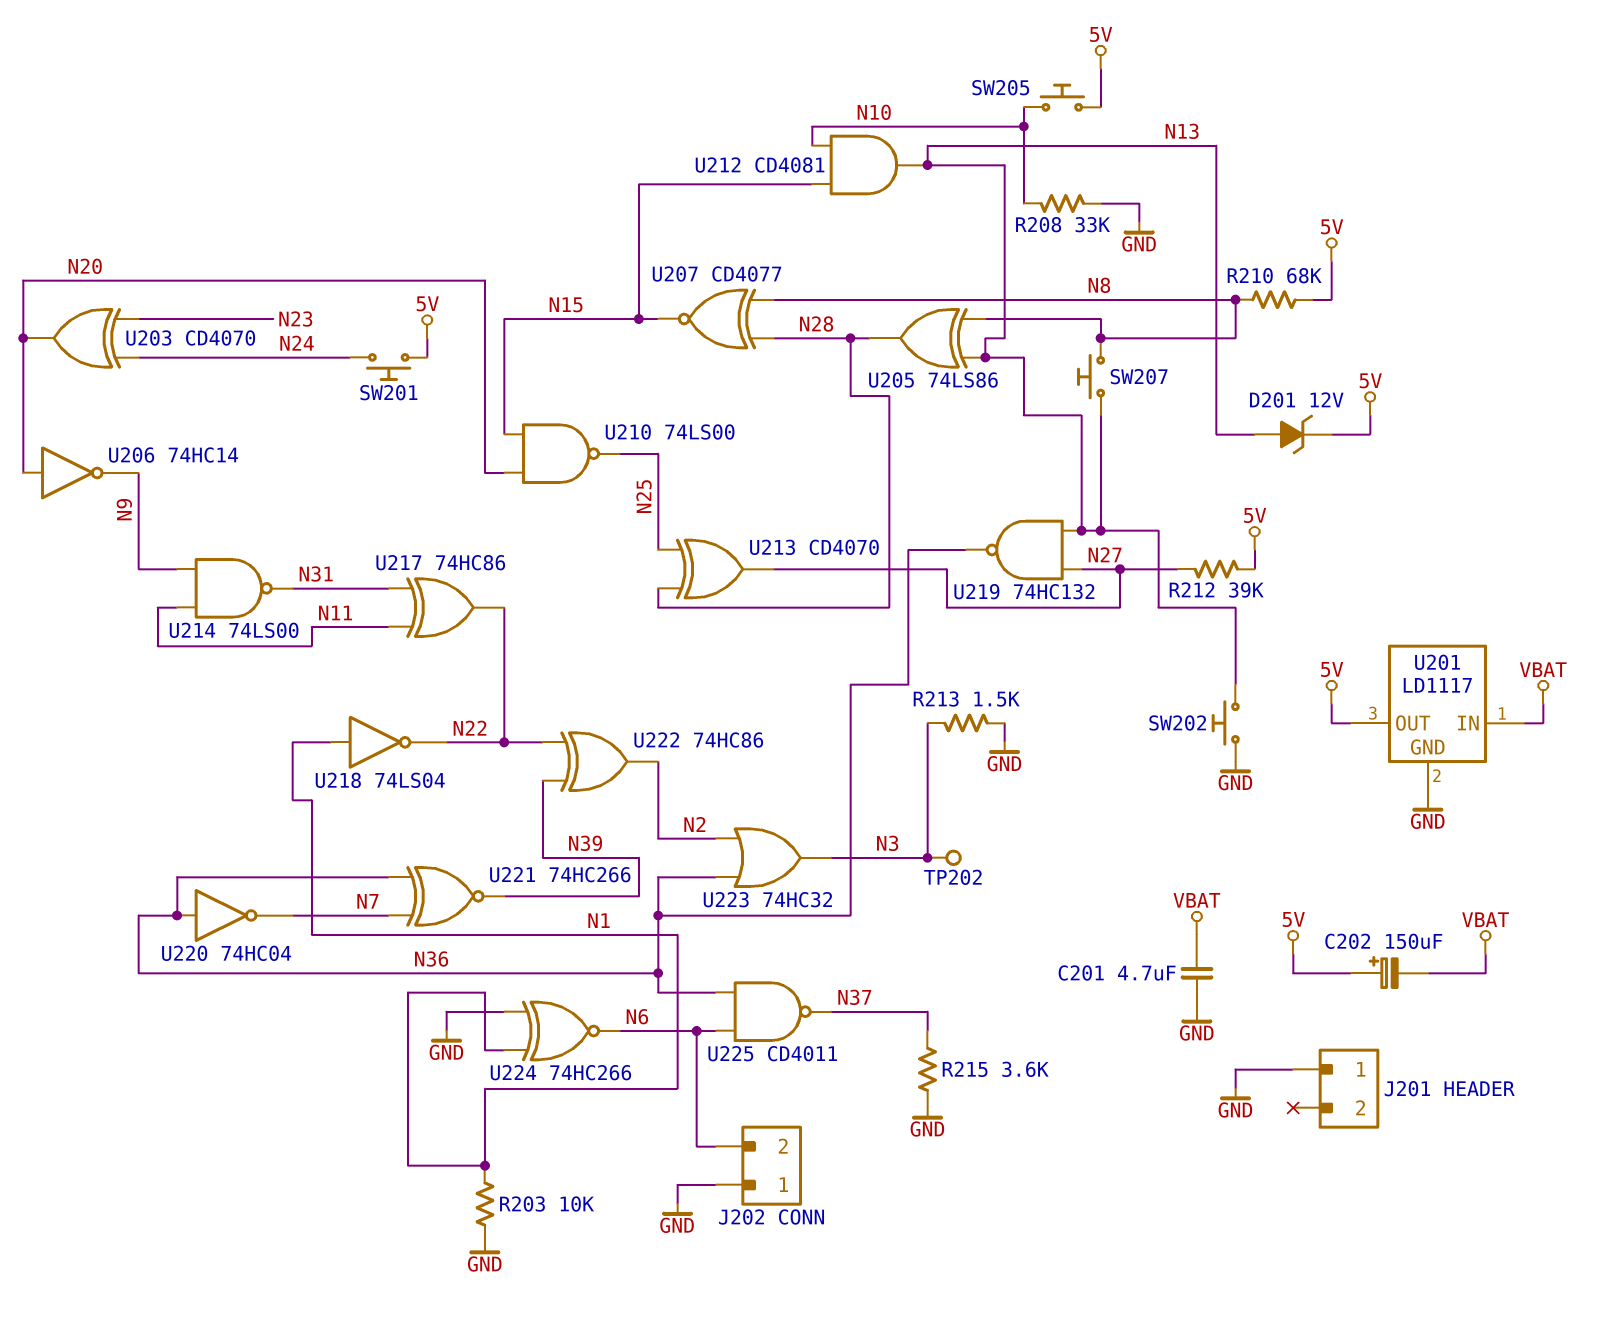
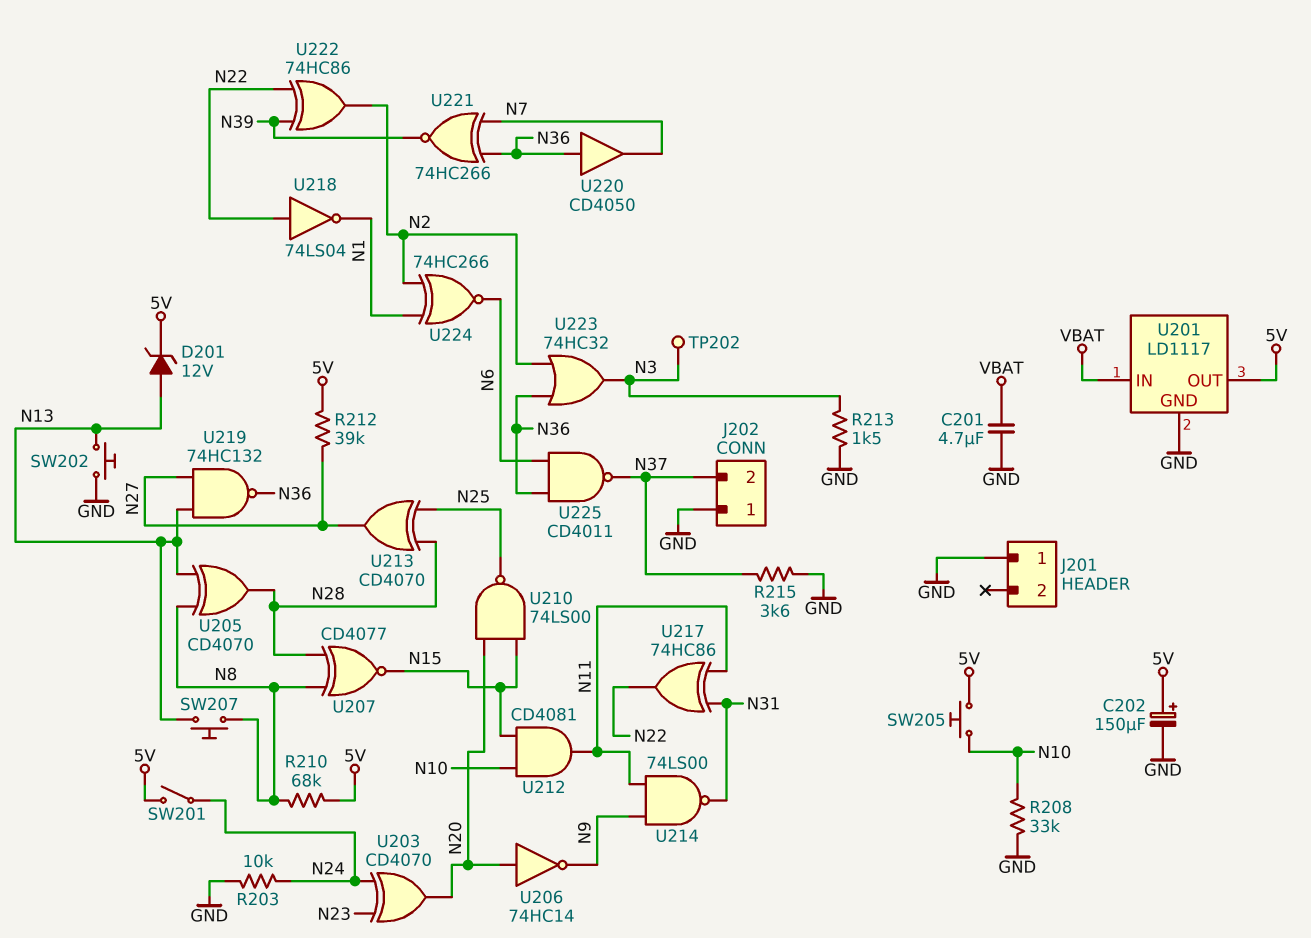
C202: 150uF (plus 5V, minus VBAT) -> 150uF (plus 5V, minus GND)
J202 pin 2: N6 -> N37
R203: 10k (GND, N1) -> 10k (GND, N24)
SW201: button (5V, N24) -> switch (5V, N24)
U205: XOR 74LS86 (in N8, in N13, out N28) -> XOR CD4070 (in N8, in N13, out N28)
U212: AND CD4081 (in N10, in N15, out N13) -> AND CD4081 (in N10, in N15, out N11)
U218: NOT 74LS04 (in N1, out N22) -> NOT 74LS04 (in N22, out N1)
U220: NOT 74HC04 (in N36, out N7) -> buffer CD4050 (in N36, out N7)
U224: XNOR 74HC266 (in GND, in N1, out N6) -> XNOR 74HC266 (in N1, in N2, out N6)

